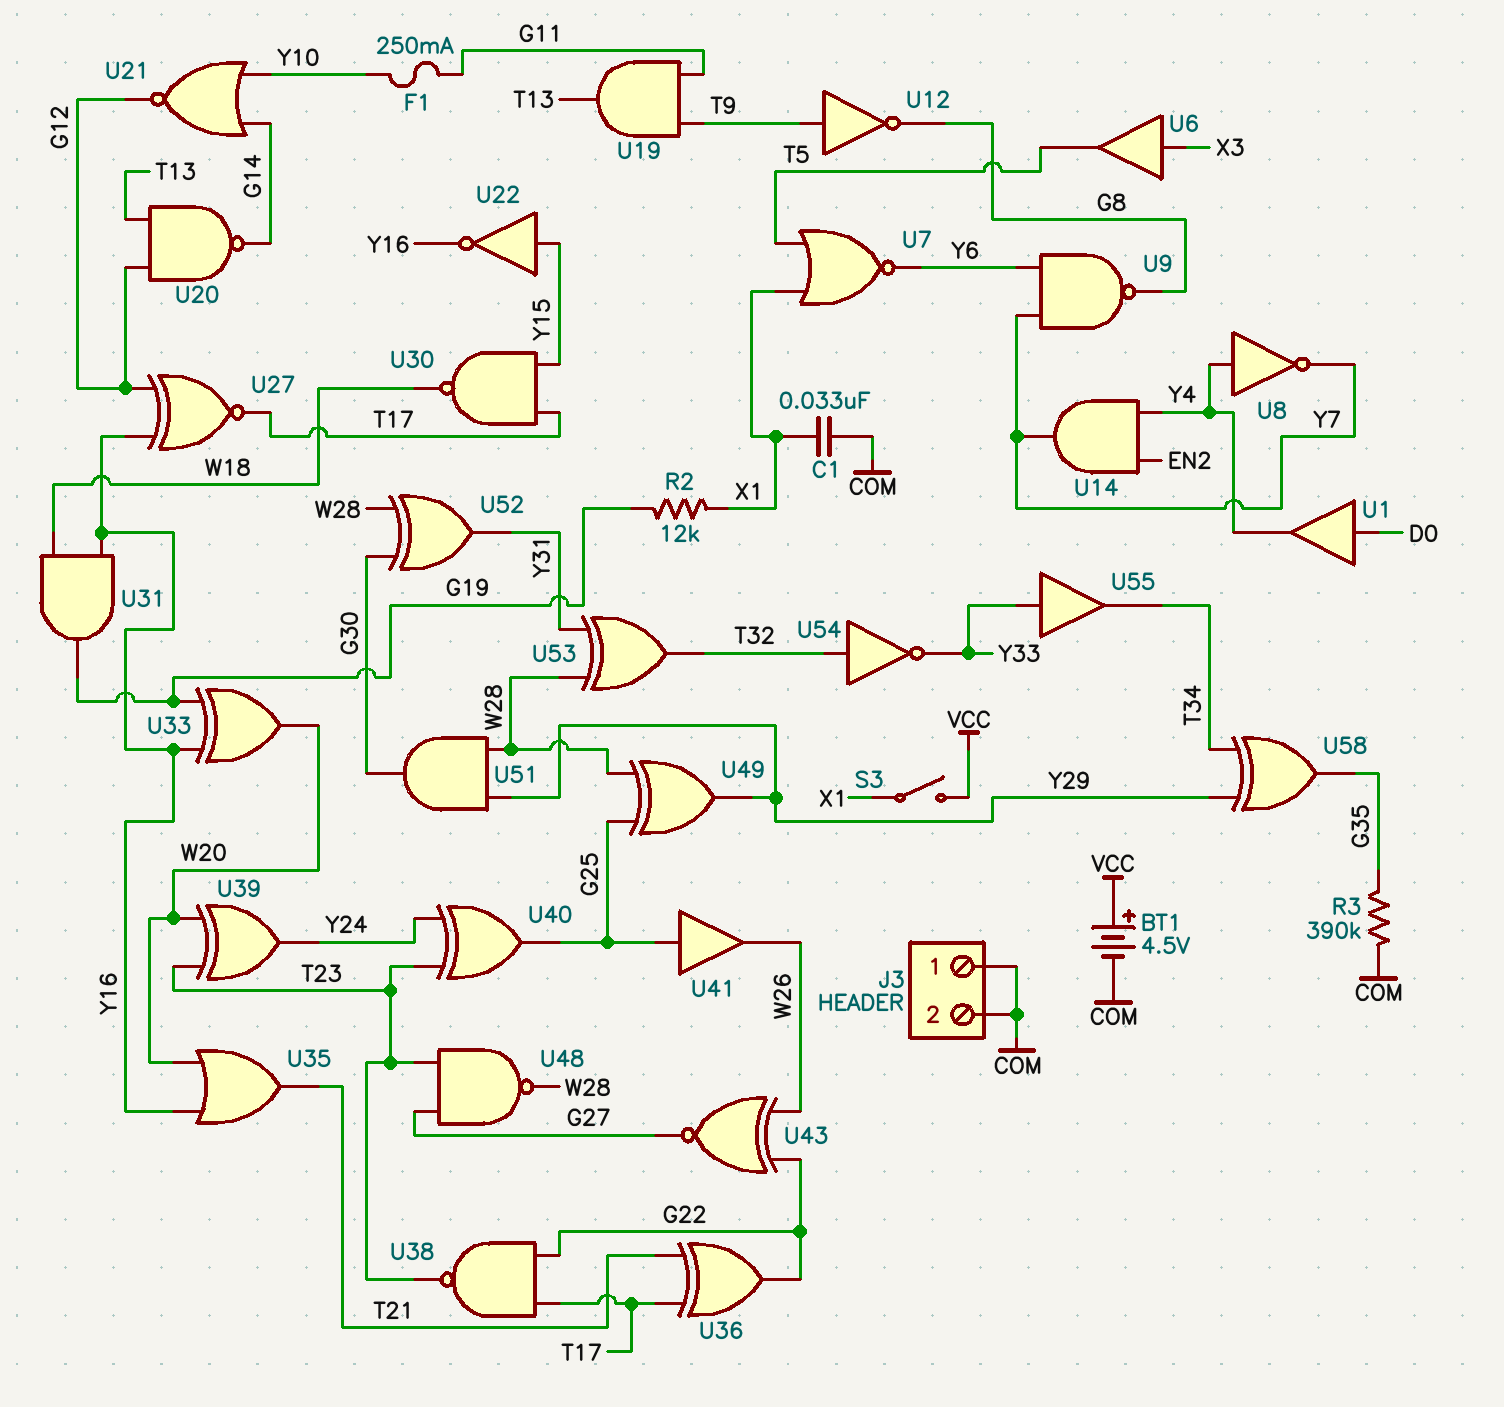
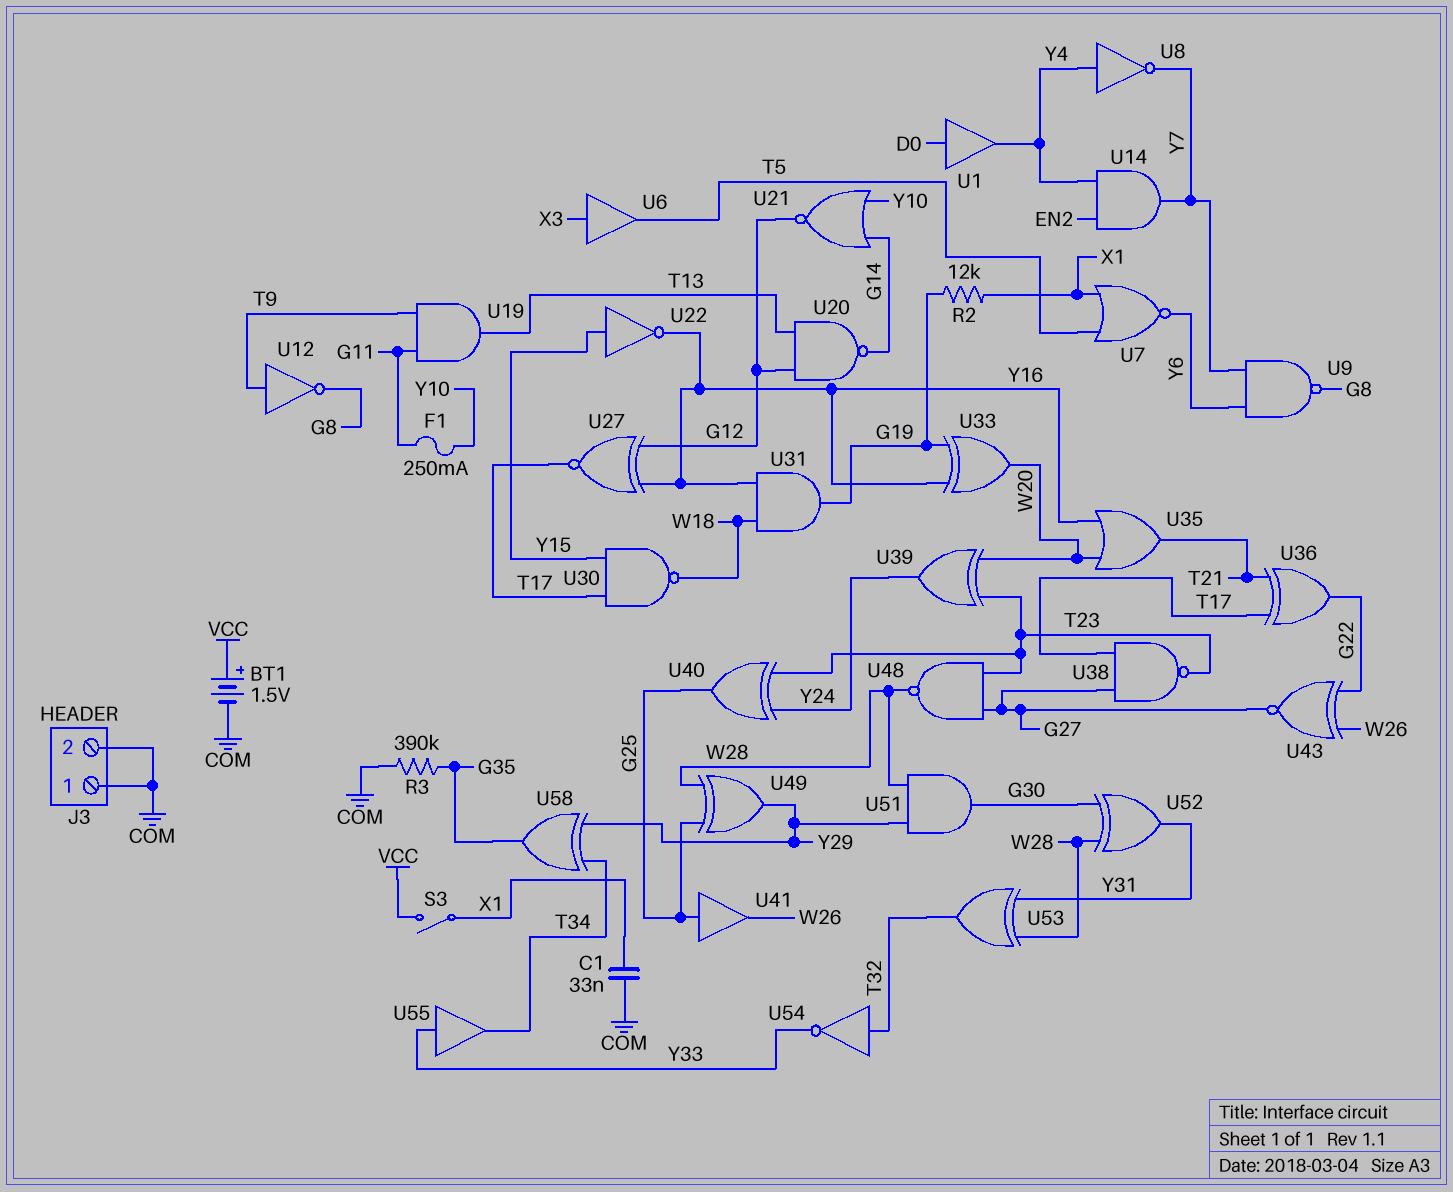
BT1: 4.5V (plus VCC, minus COM) -> 1.5V (plus VCC, minus COM)
U38: NAND (in G22, in T17, out T23) -> NAND (in G27, in T17, out T23)

